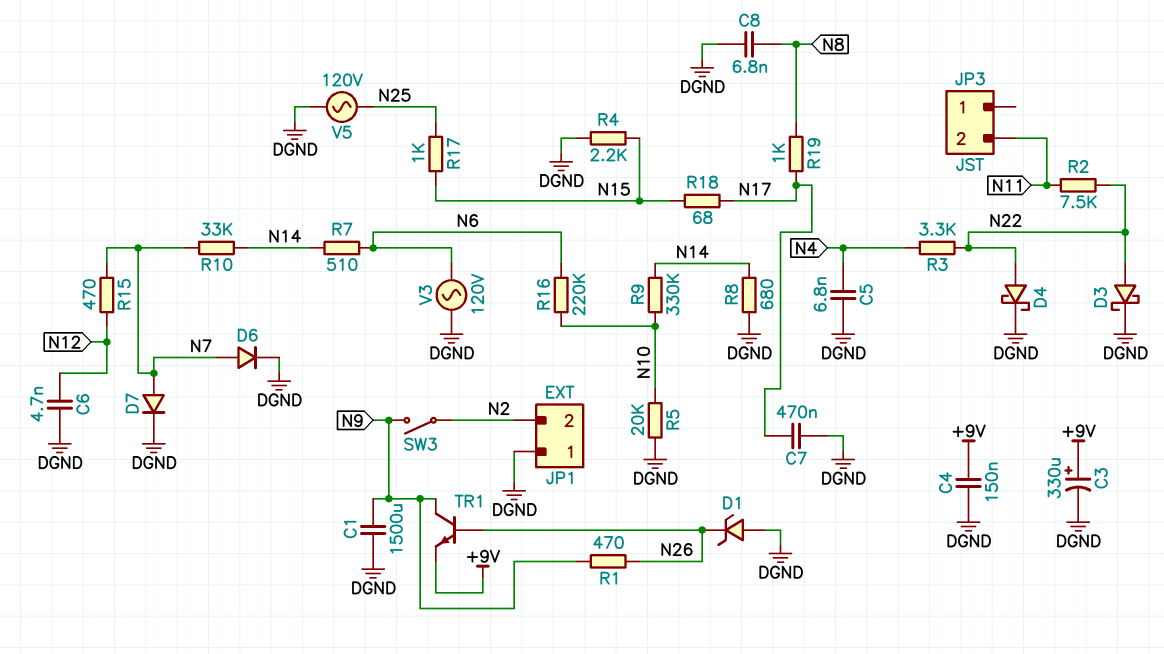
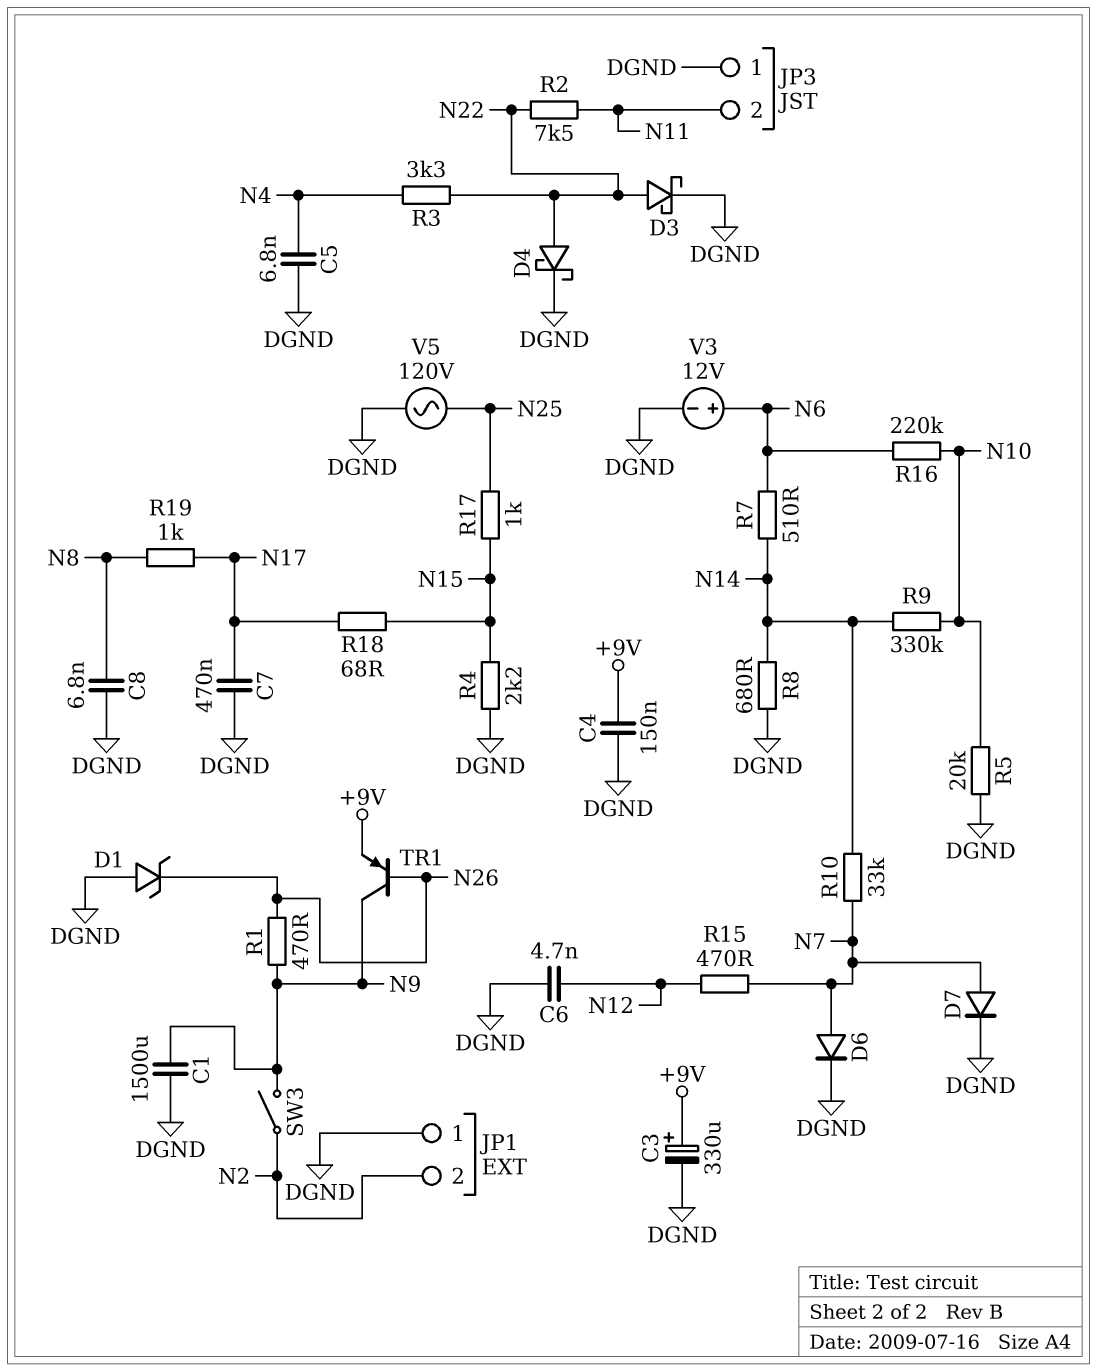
JP3 pin 1: none -> DGND
TR1: NPN (B N26, C N9, E +9V) -> PNP (B N26, C N9, E +9V)
V3: AC 120V (DGND, N6) -> 12V (plus N6, minus DGND)

